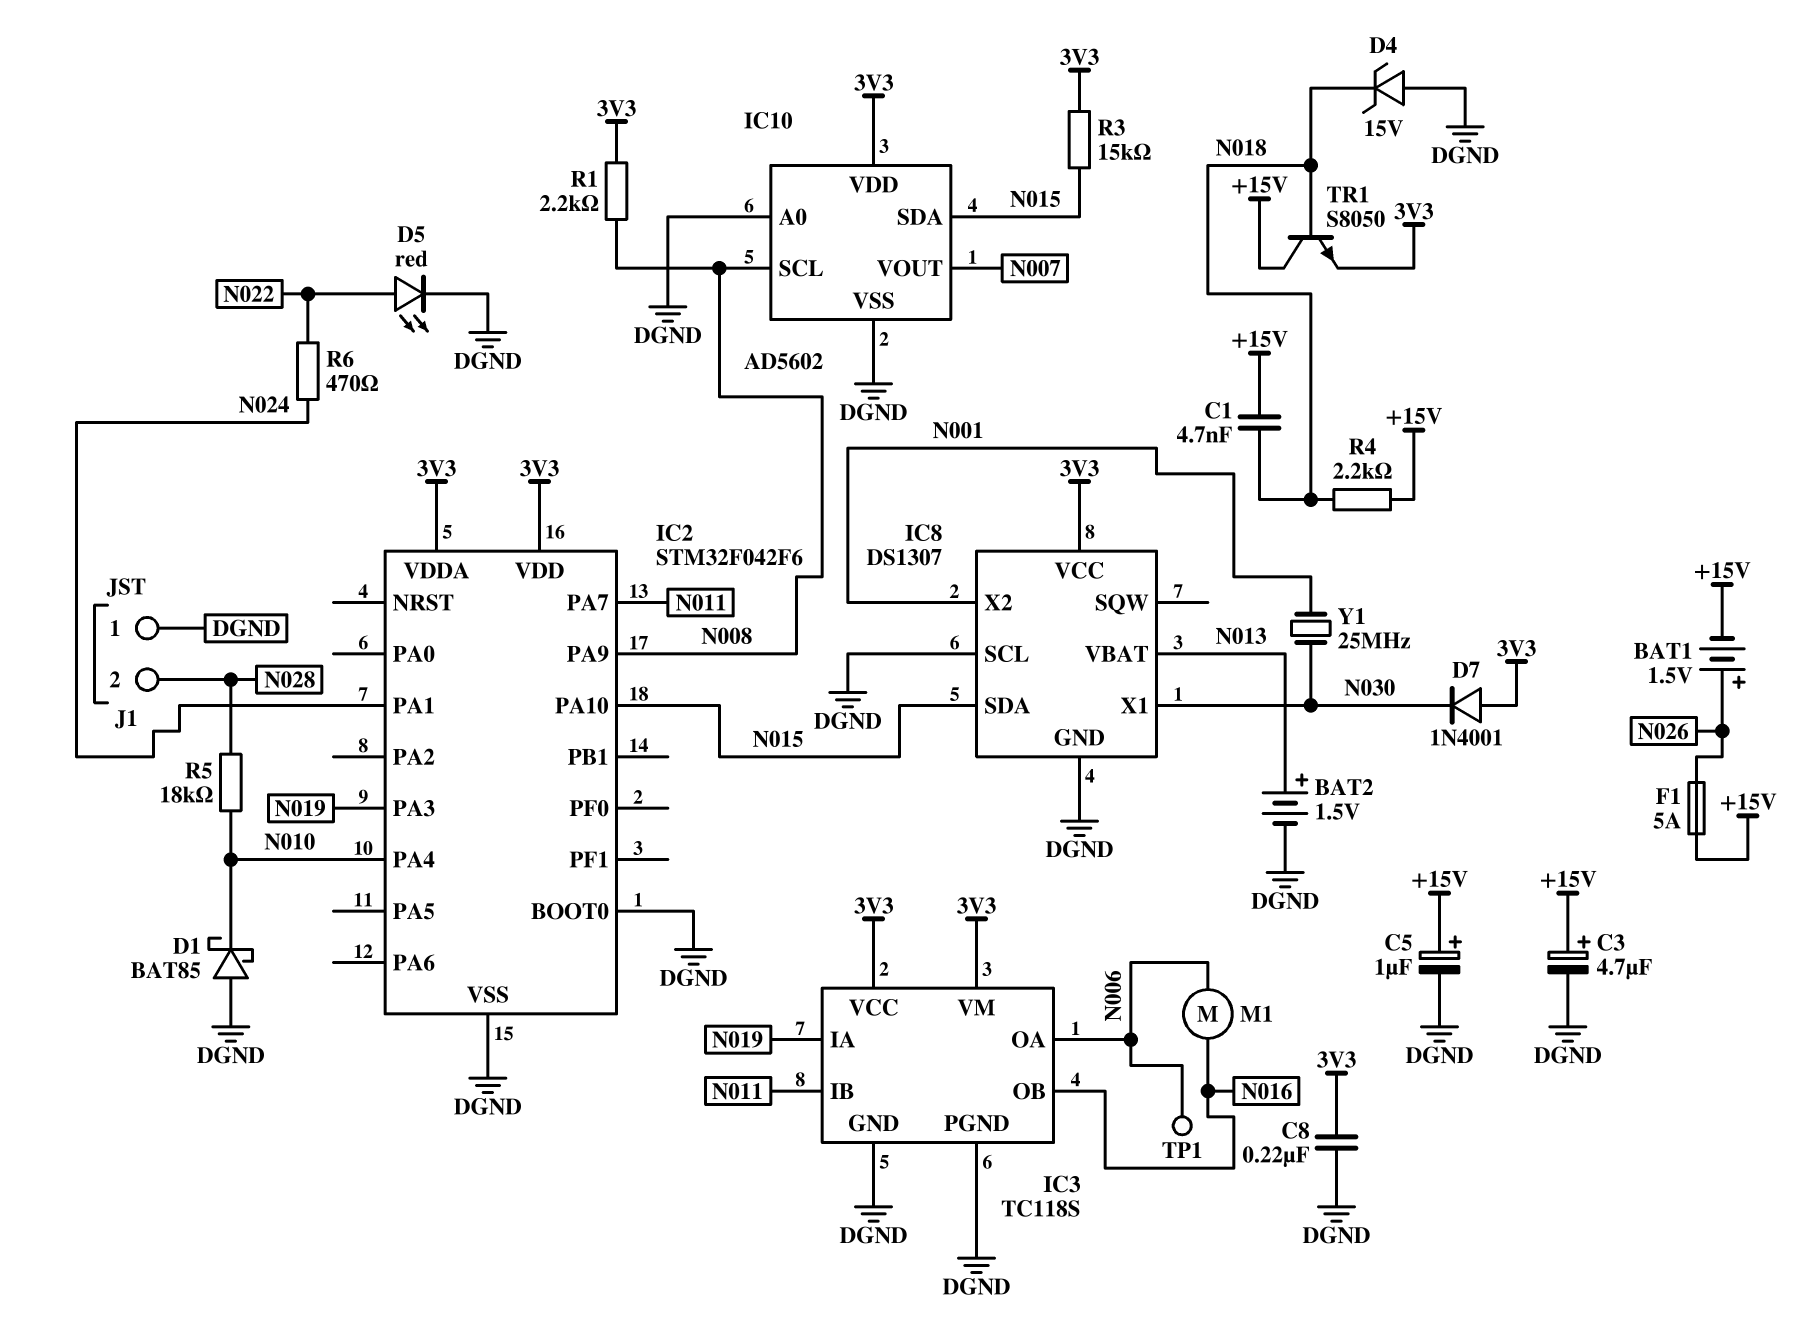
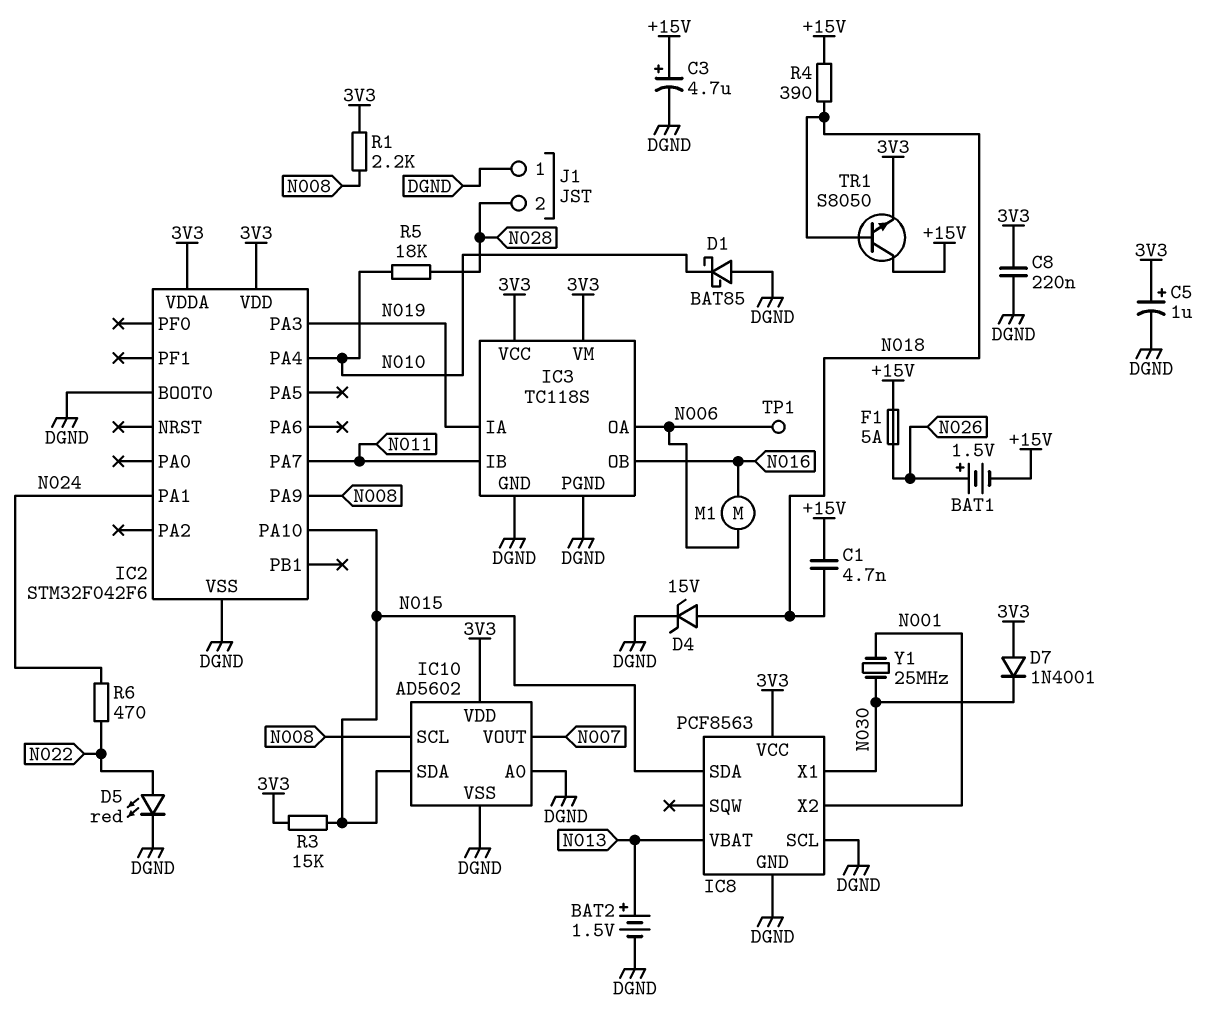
C5: 1uF (plus +15V, minus DGND) -> 1uF (plus 3V3, minus DGND)
D4: zener 15V (A DGND, K N018) -> zener 15V (A N018, K DGND)
IC8: DS1307 -> PCF8563
R4: 2.2k (+15V, N018) -> 390 (+15V, N018)

